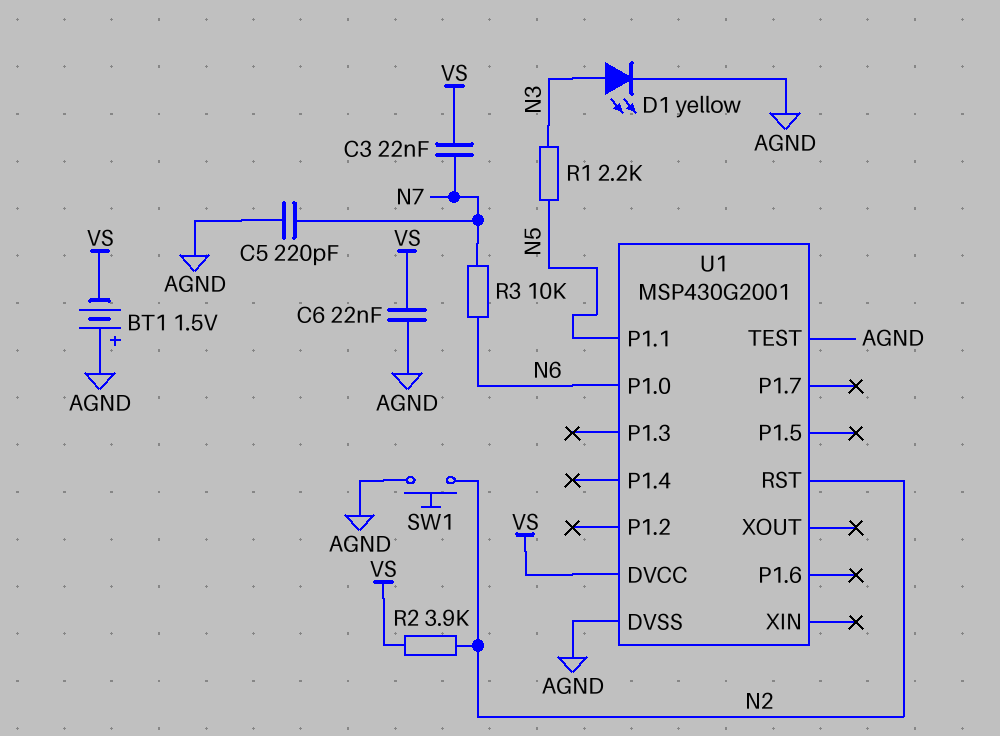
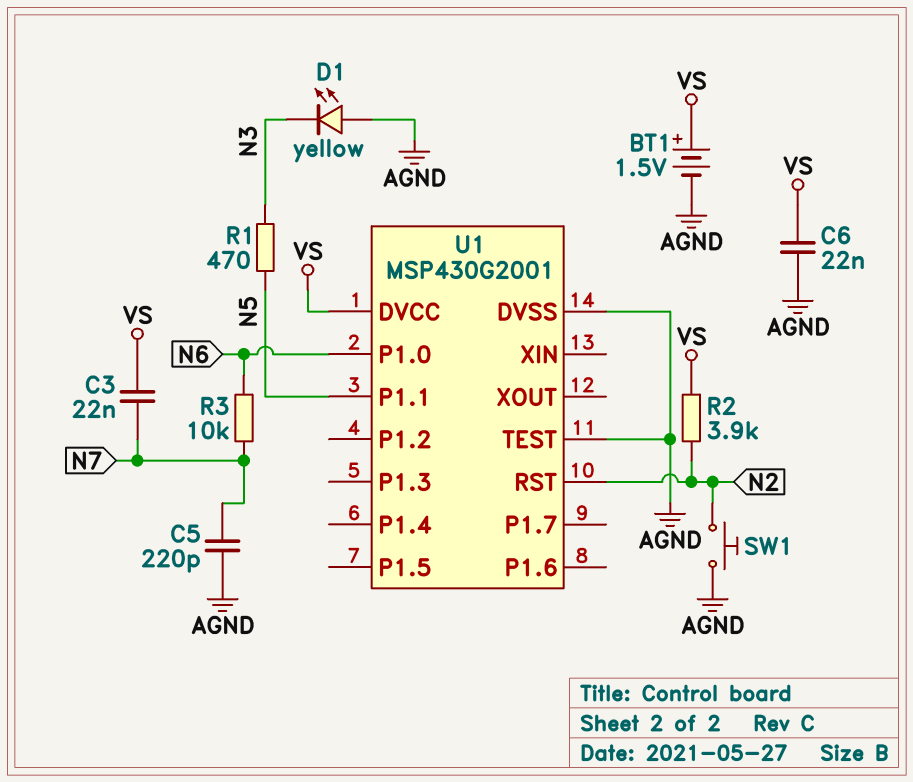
BT1: 1.5V (plus AGND, minus VS) -> 1.5V (plus VS, minus AGND)
D1: LED yellow (A N3, K AGND) -> LED yellow (A AGND, K N3)
R1: 2.2k (N3, N5) -> 470 (N3, N5)

